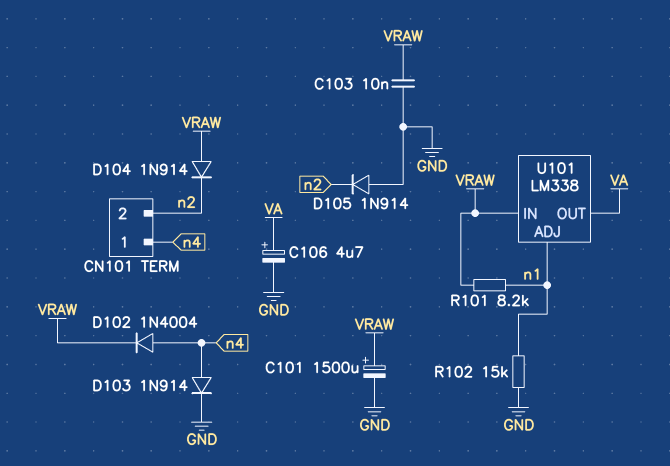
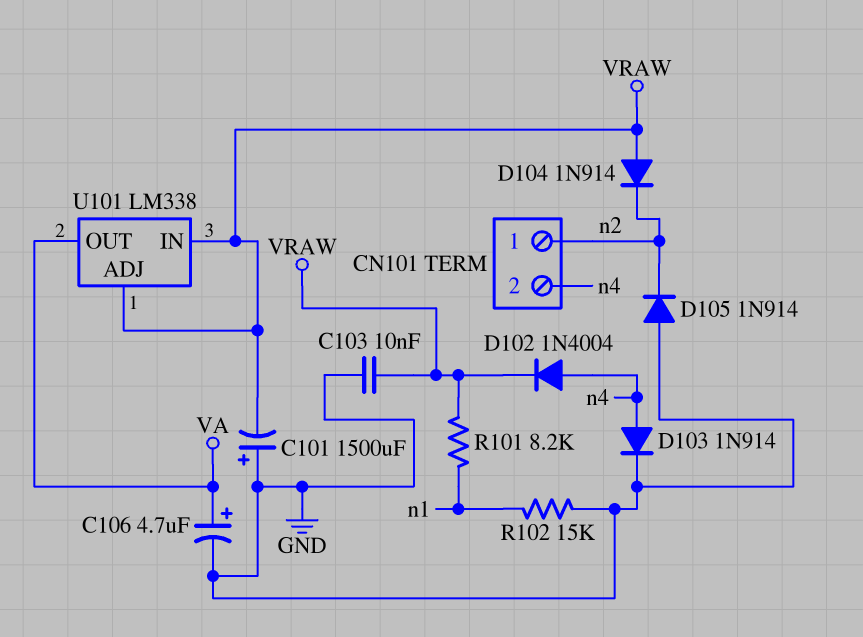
C101: 1500uF (plus VRAW, minus GND) -> 1500uF (plus GND, minus VRAW)
CN101 pin 1: n4 -> n2
CN101 pin 2: n2 -> n4
U101 pin ADJ: n1 -> VRAW

